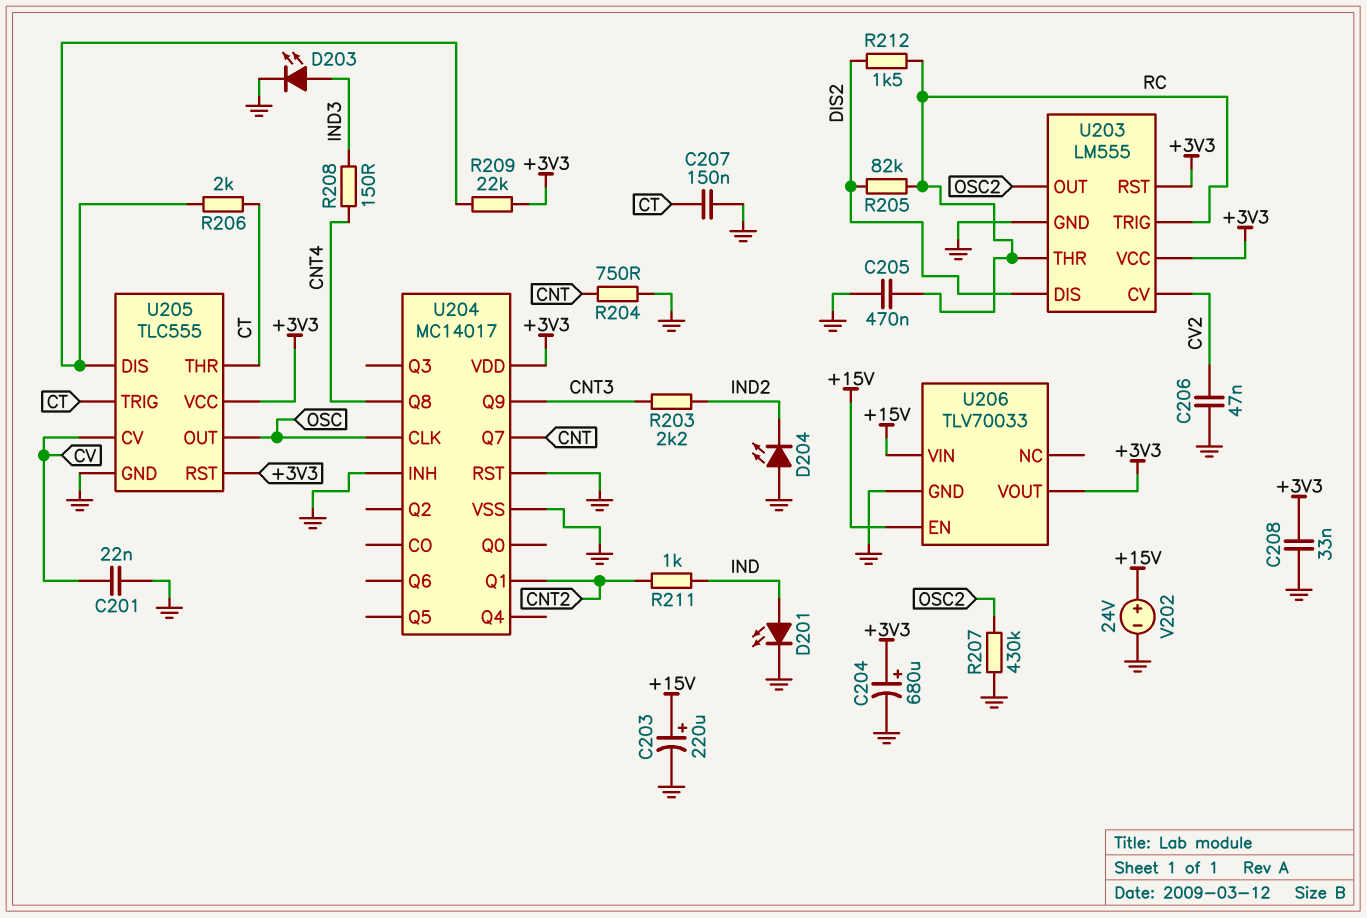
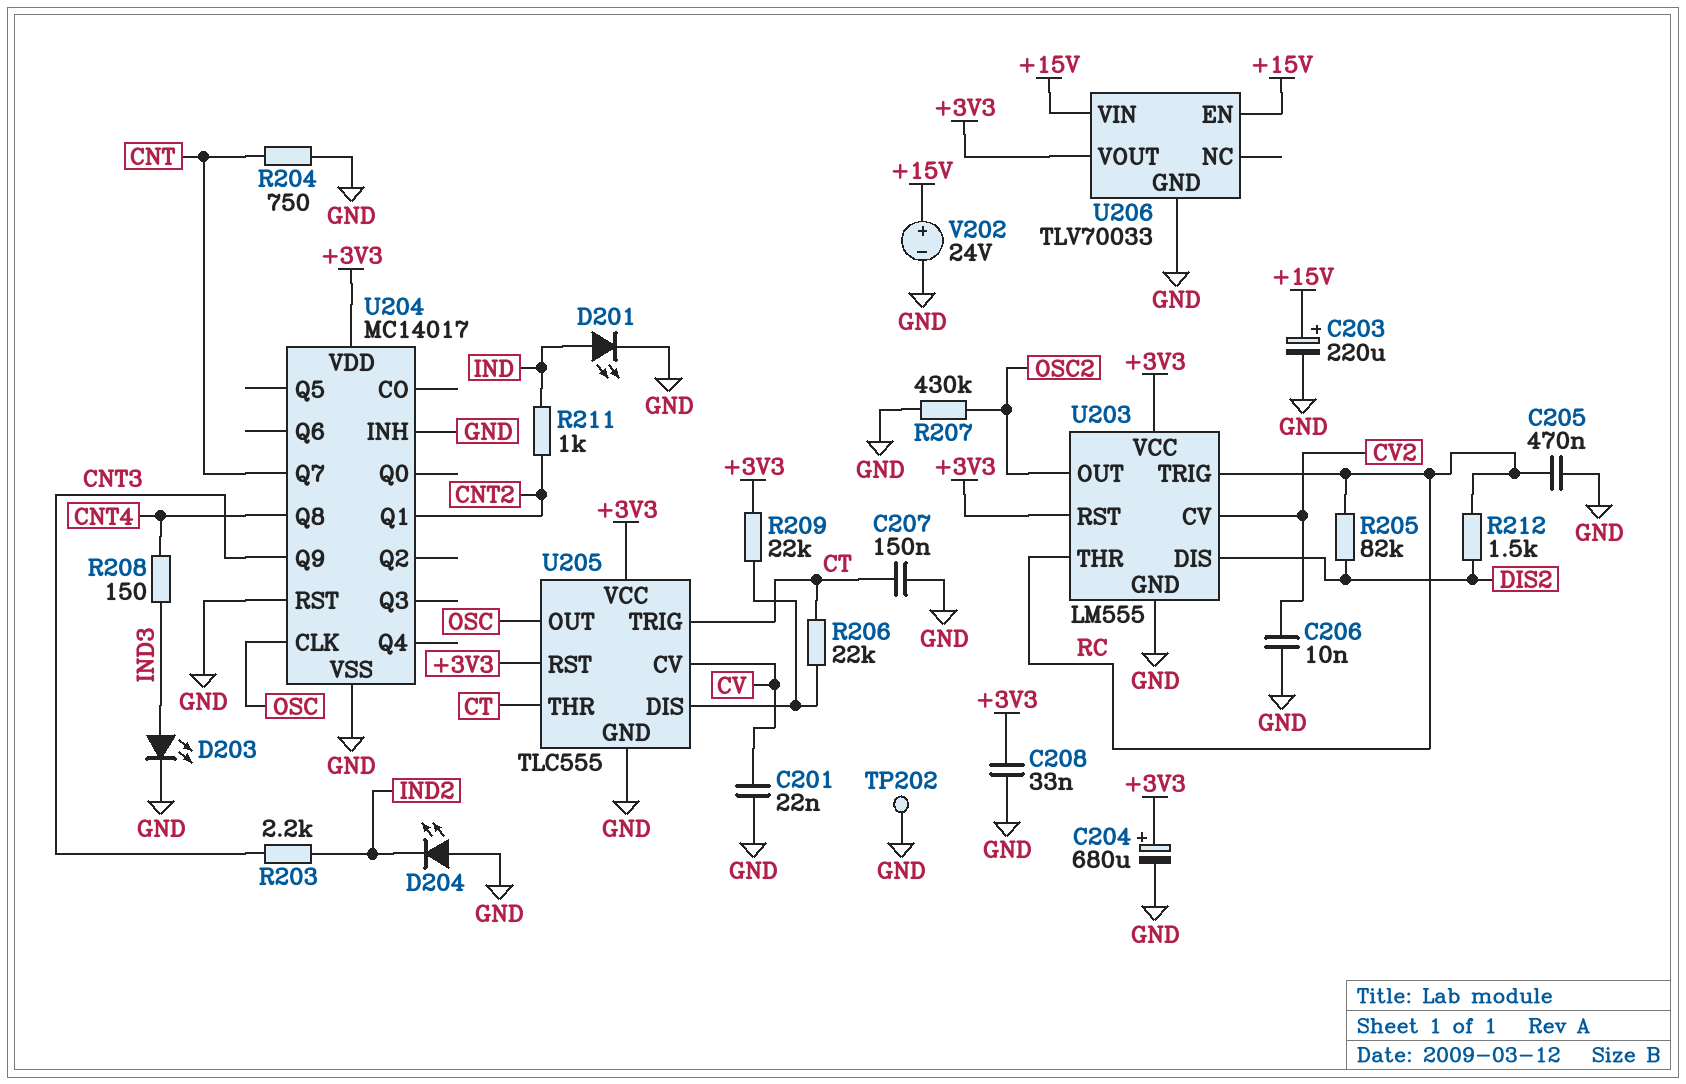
C206: 47nF (CV2, GND) -> 10nF (CV2, GND)
R206: 2k (CT, U205/DIS) -> 22k (CT, U205/DIS)
TP202: none -> test point (GND)

